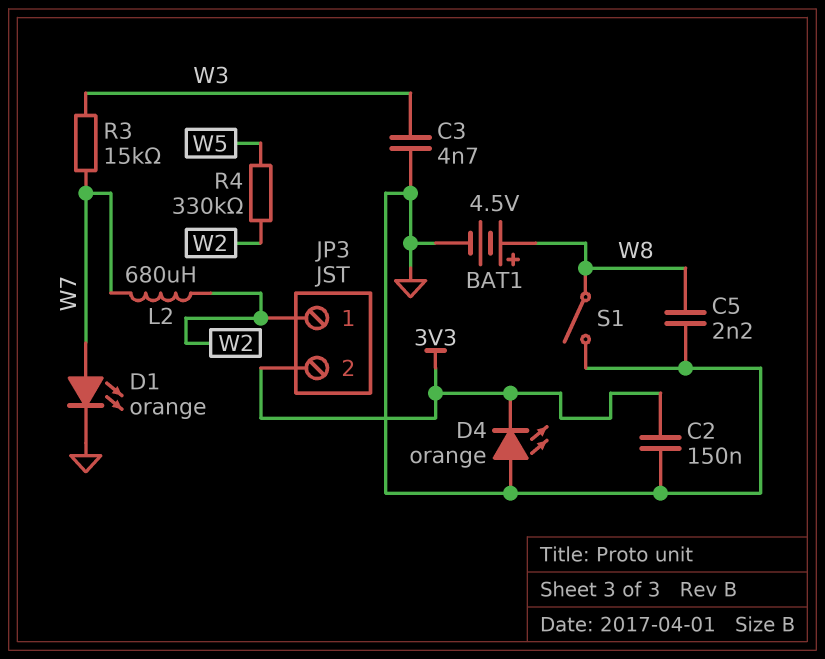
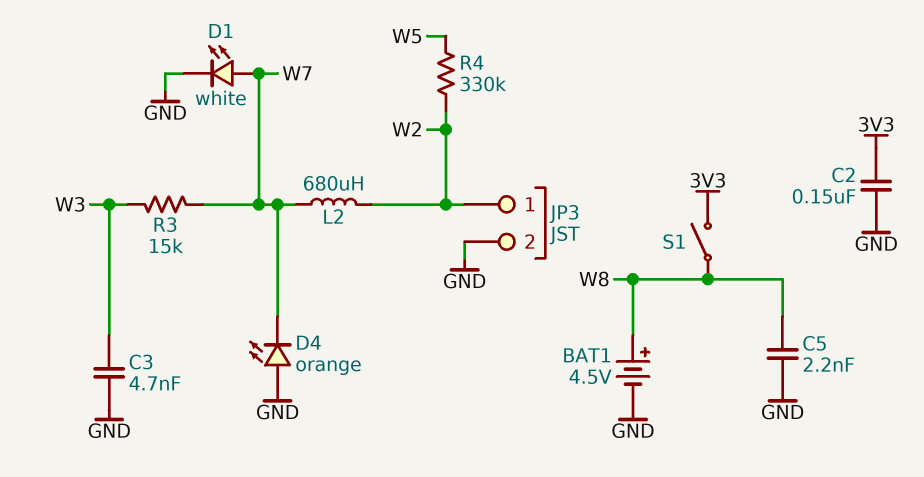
D1: LED orange (A W7, K GND) -> LED white (A W7, K GND)
D4: LED orange (A GND, K 3V3) -> LED orange (A GND, K W7)
JP3 pin 2: 3V3 -> GND
S1: switch (GND, W8) -> switch (3V3, W8)

